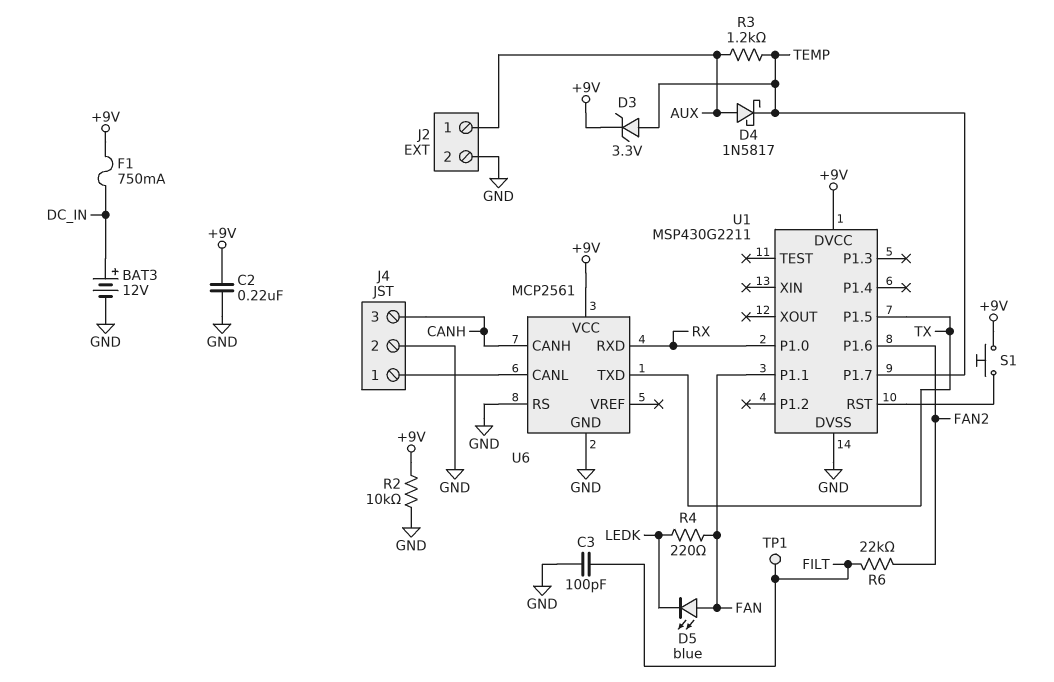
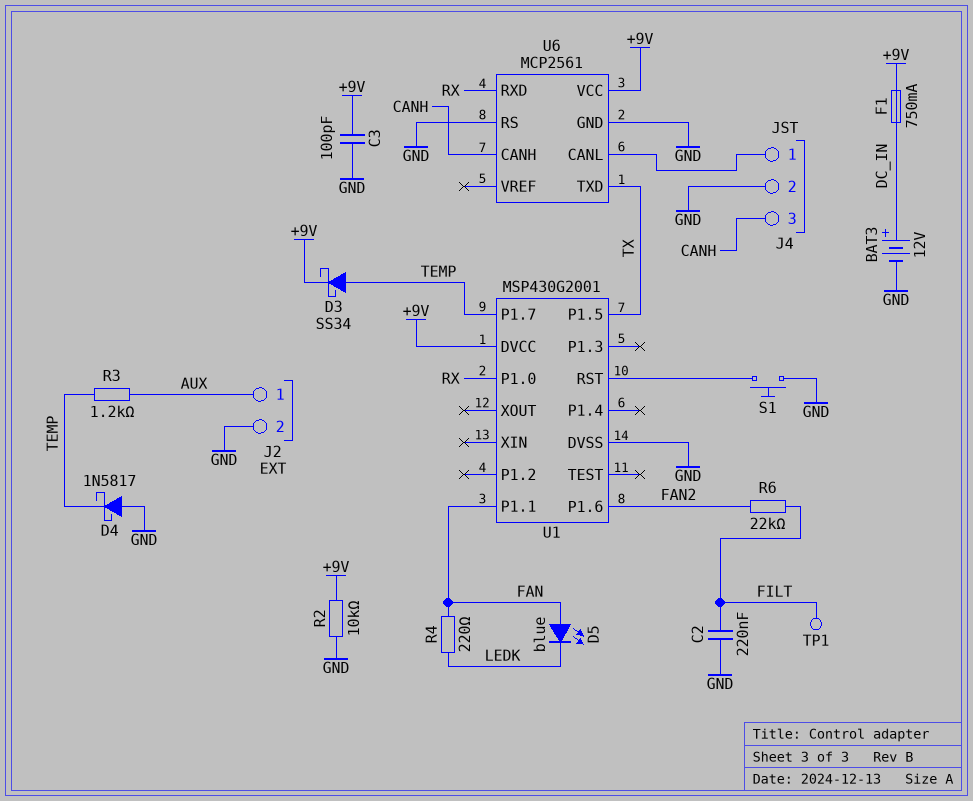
C2: 220nF (+9V, GND) -> 220nF (FILT, GND)
C3: 100pF (FILT, GND) -> 100pF (+9V, GND)
D3: zener 3.3V (A TEMP, K +9V) -> schottky SS34 (A TEMP, K +9V)
D4: schottky 1N5817 (A AUX, K TEMP) -> schottky 1N5817 (A GND, K TEMP)
S1: button (+9V, U1/RST) -> button (GND, U1/RST)
U1: MSP430G2211 -> MSP430G2001

